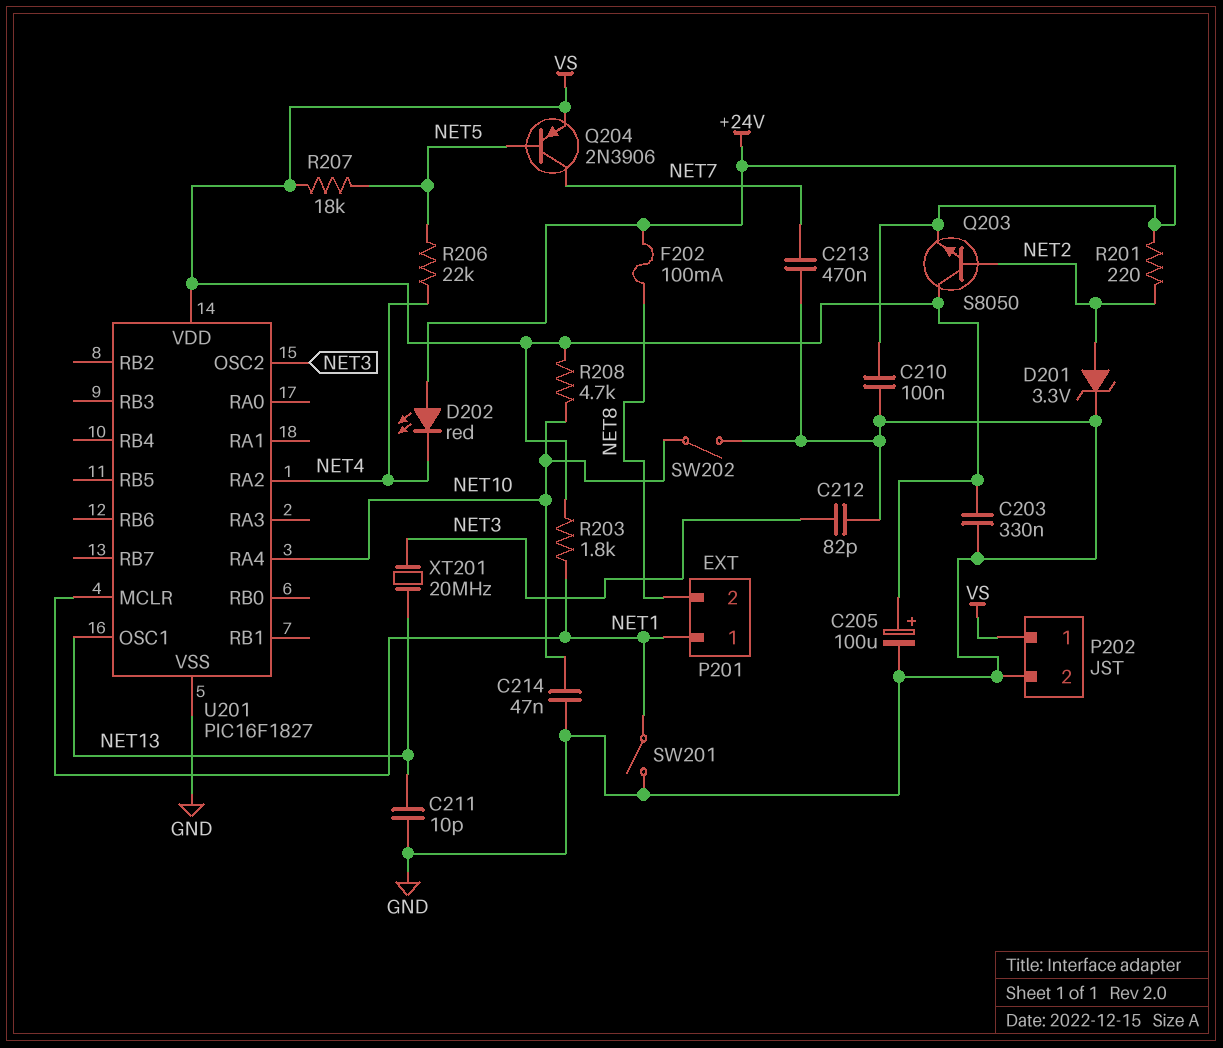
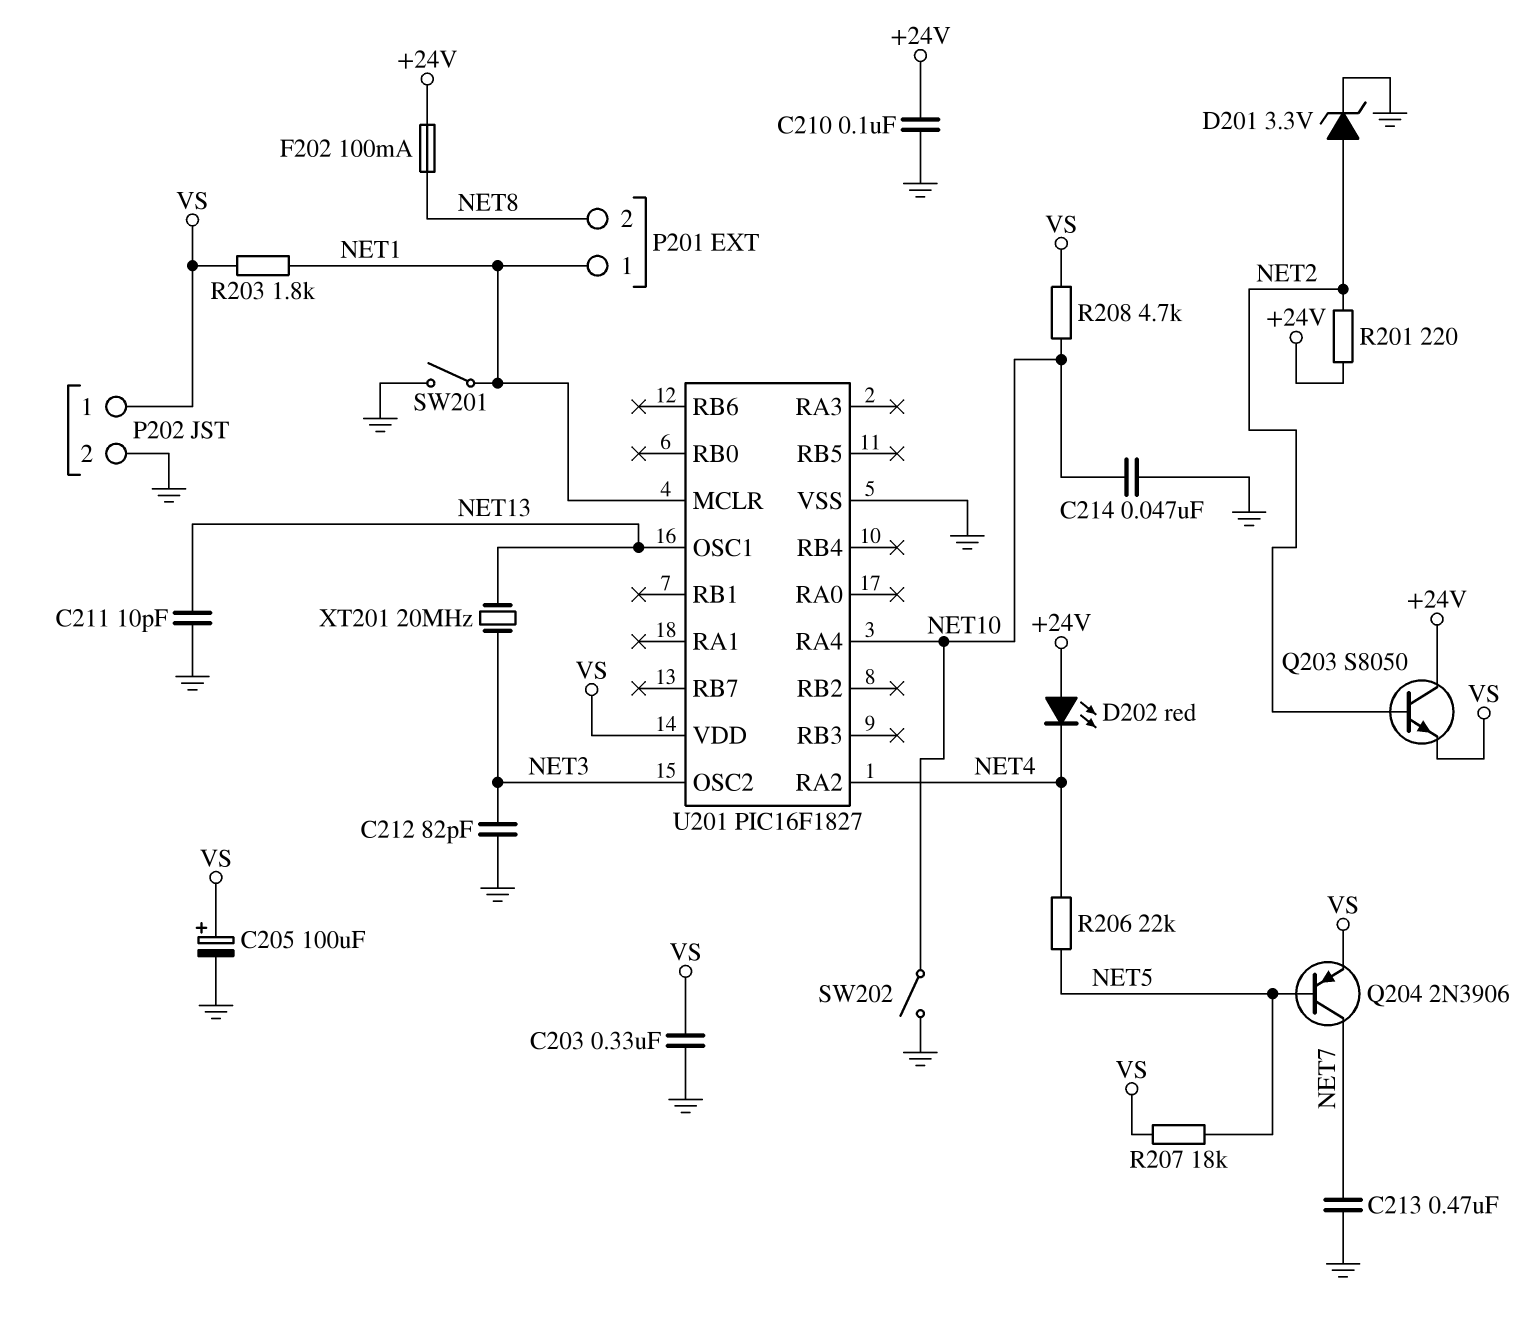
Q203: NPN S8050 (B NET2, C VS, E +24V) -> NPN S8050 (B NET2, C +24V, E VS)

